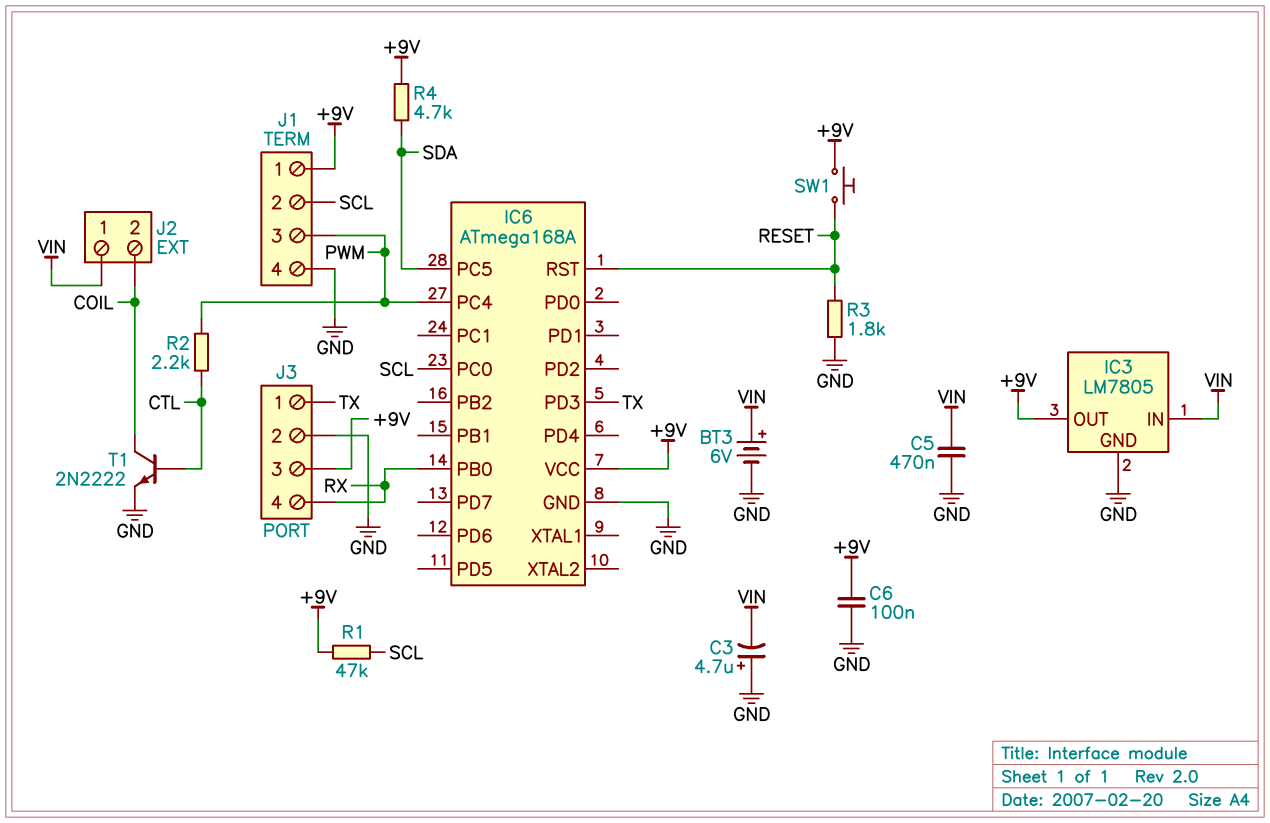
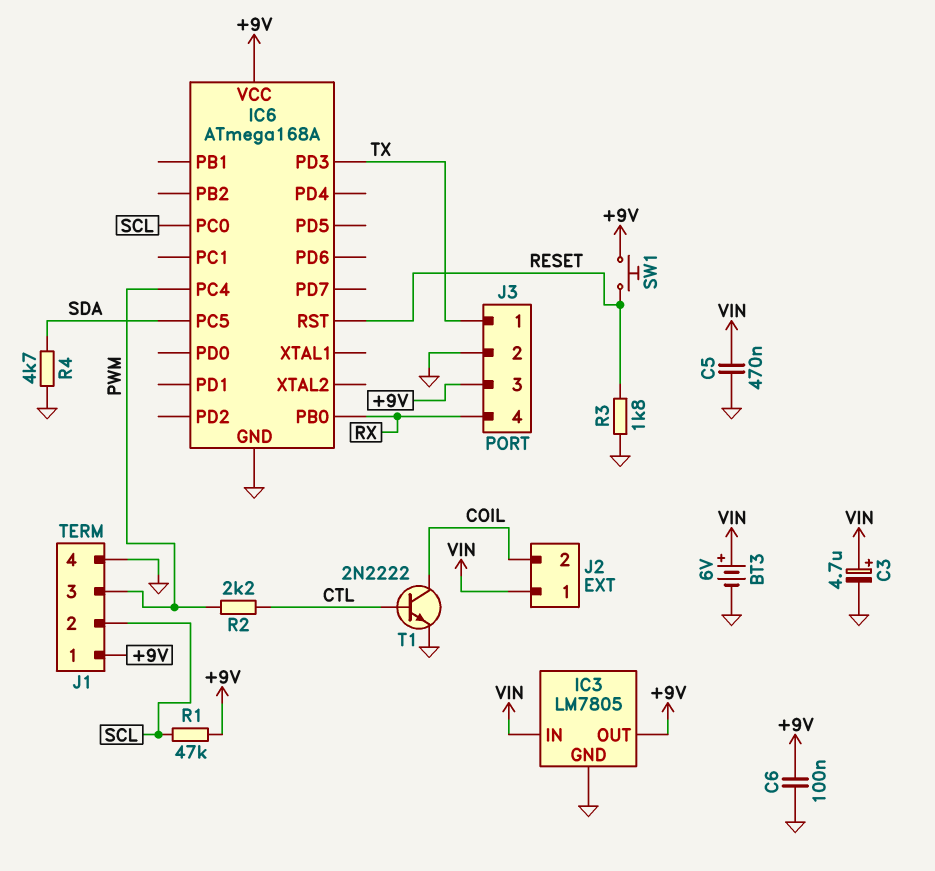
C3: 4.7uF (plus GND, minus VIN) -> 4.7uF (plus VIN, minus GND)
R4: 4.7k (+9V, SDA) -> 4.7k (GND, SDA)

